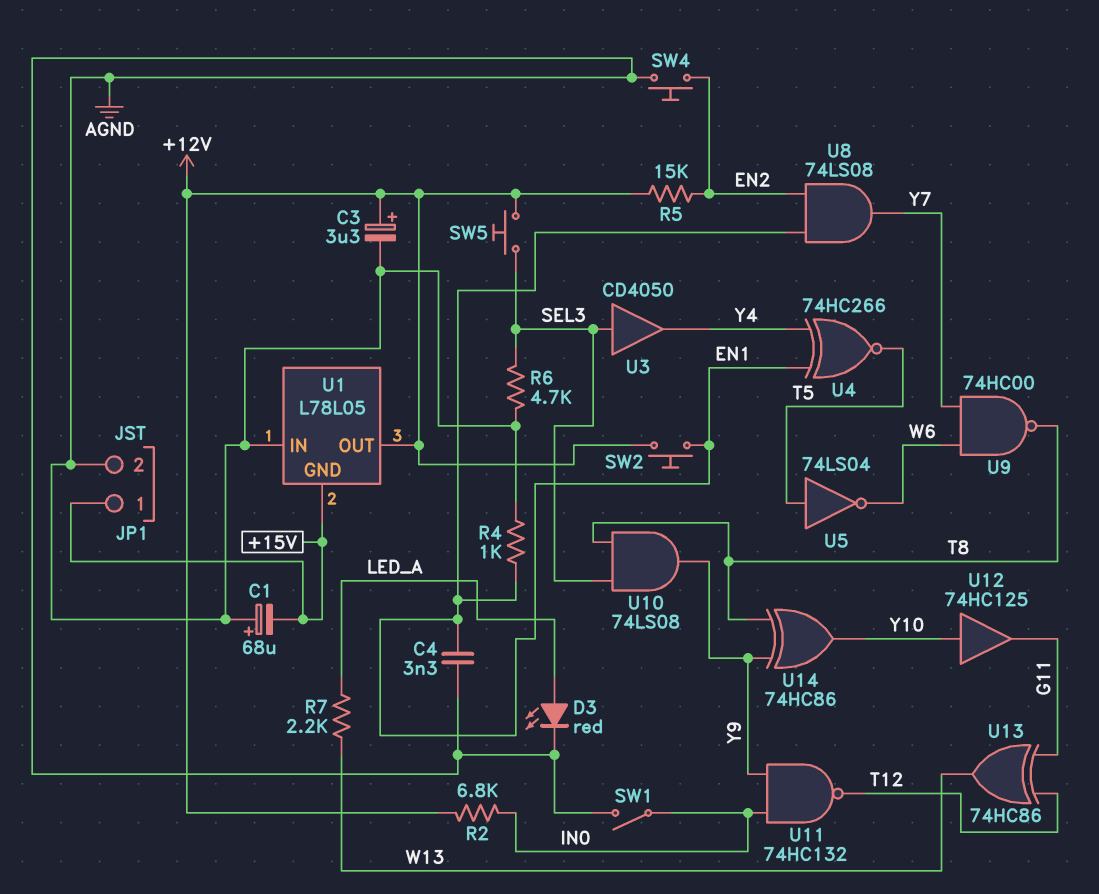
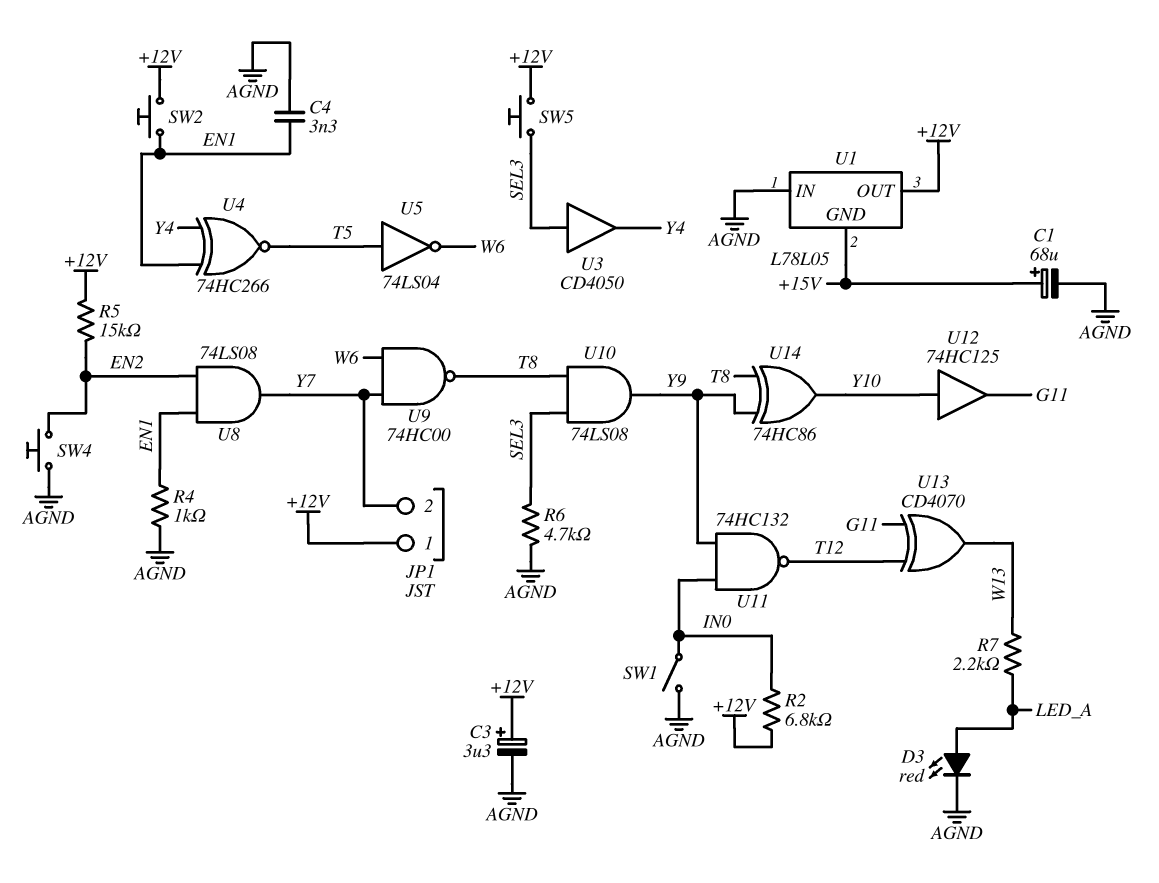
C1: 68uF (plus AGND, minus +15V) -> 68uF (plus +15V, minus AGND)
JP1 pin 1: +15V -> +12V
JP1 pin 2: AGND -> Y7
U13: XOR 74HC86 (in G11, in T12, out W13) -> XOR CD4070 (in G11, in T12, out W13)

